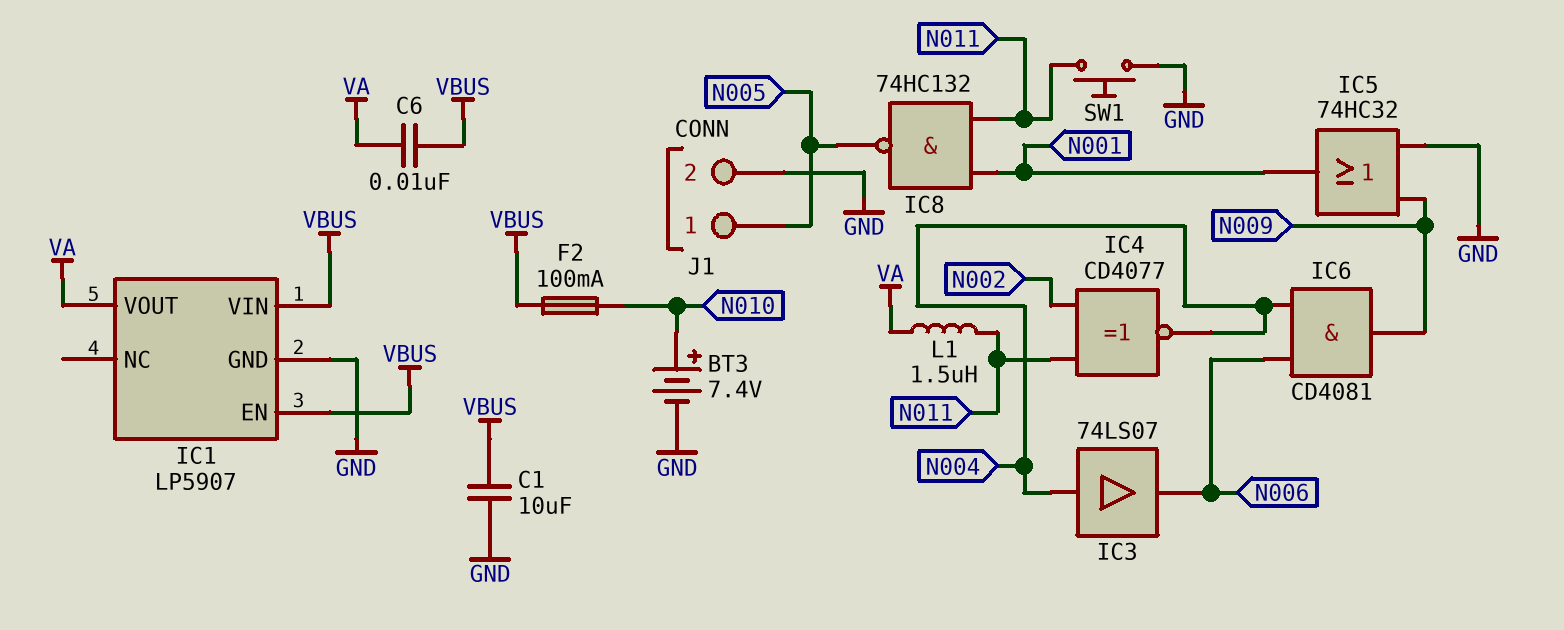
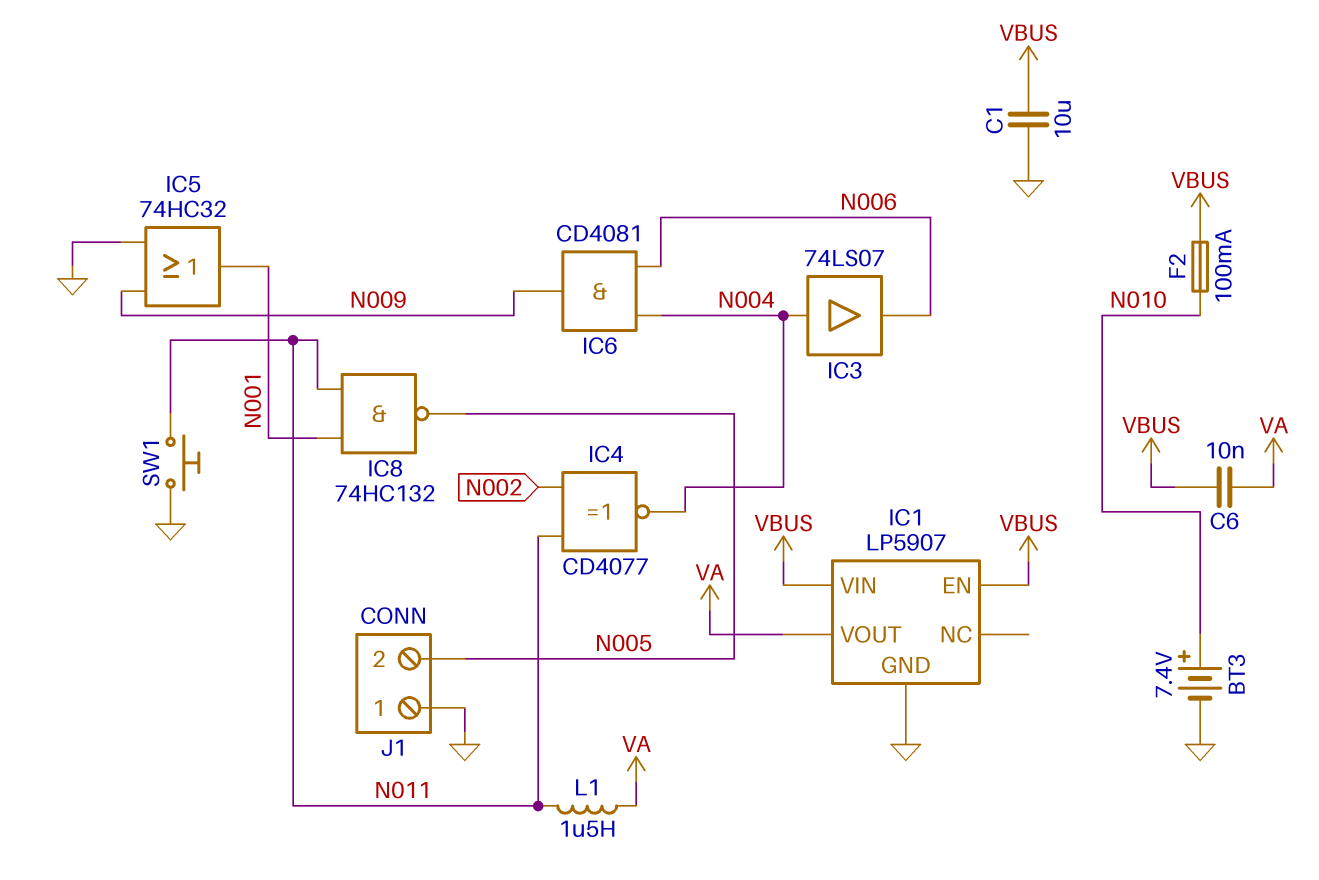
J1 pin 1: N005 -> GND
J1 pin 2: GND -> N005

